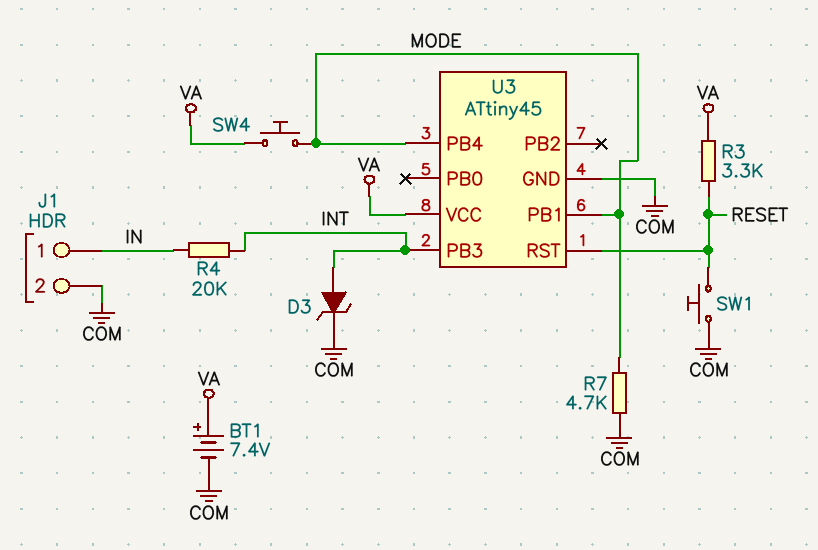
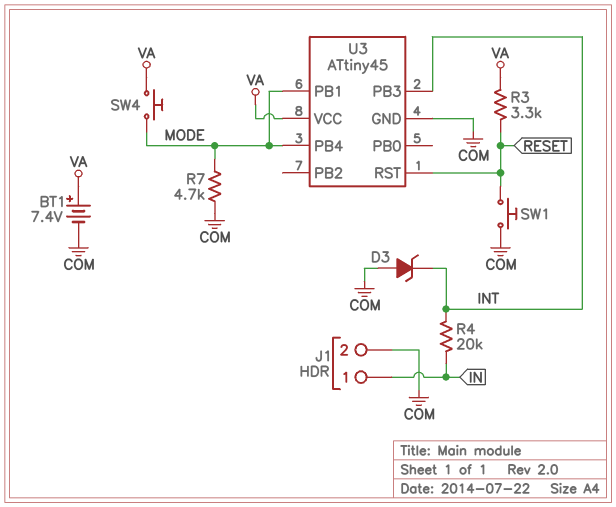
D3: zener (A INT, K COM) -> zener (A COM, K INT)

